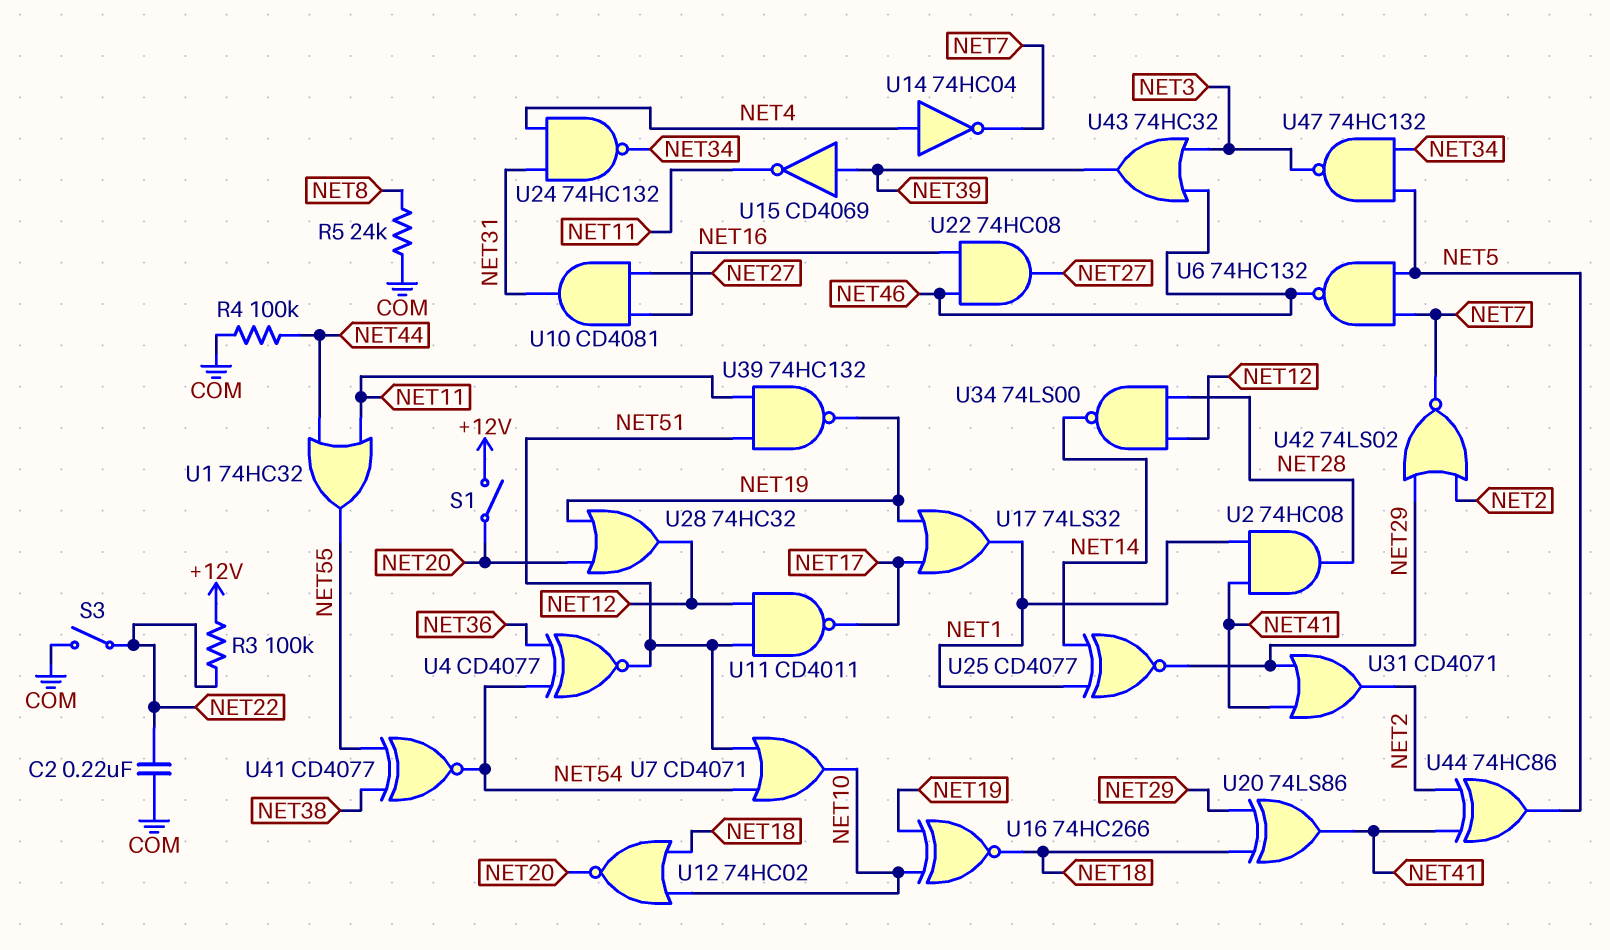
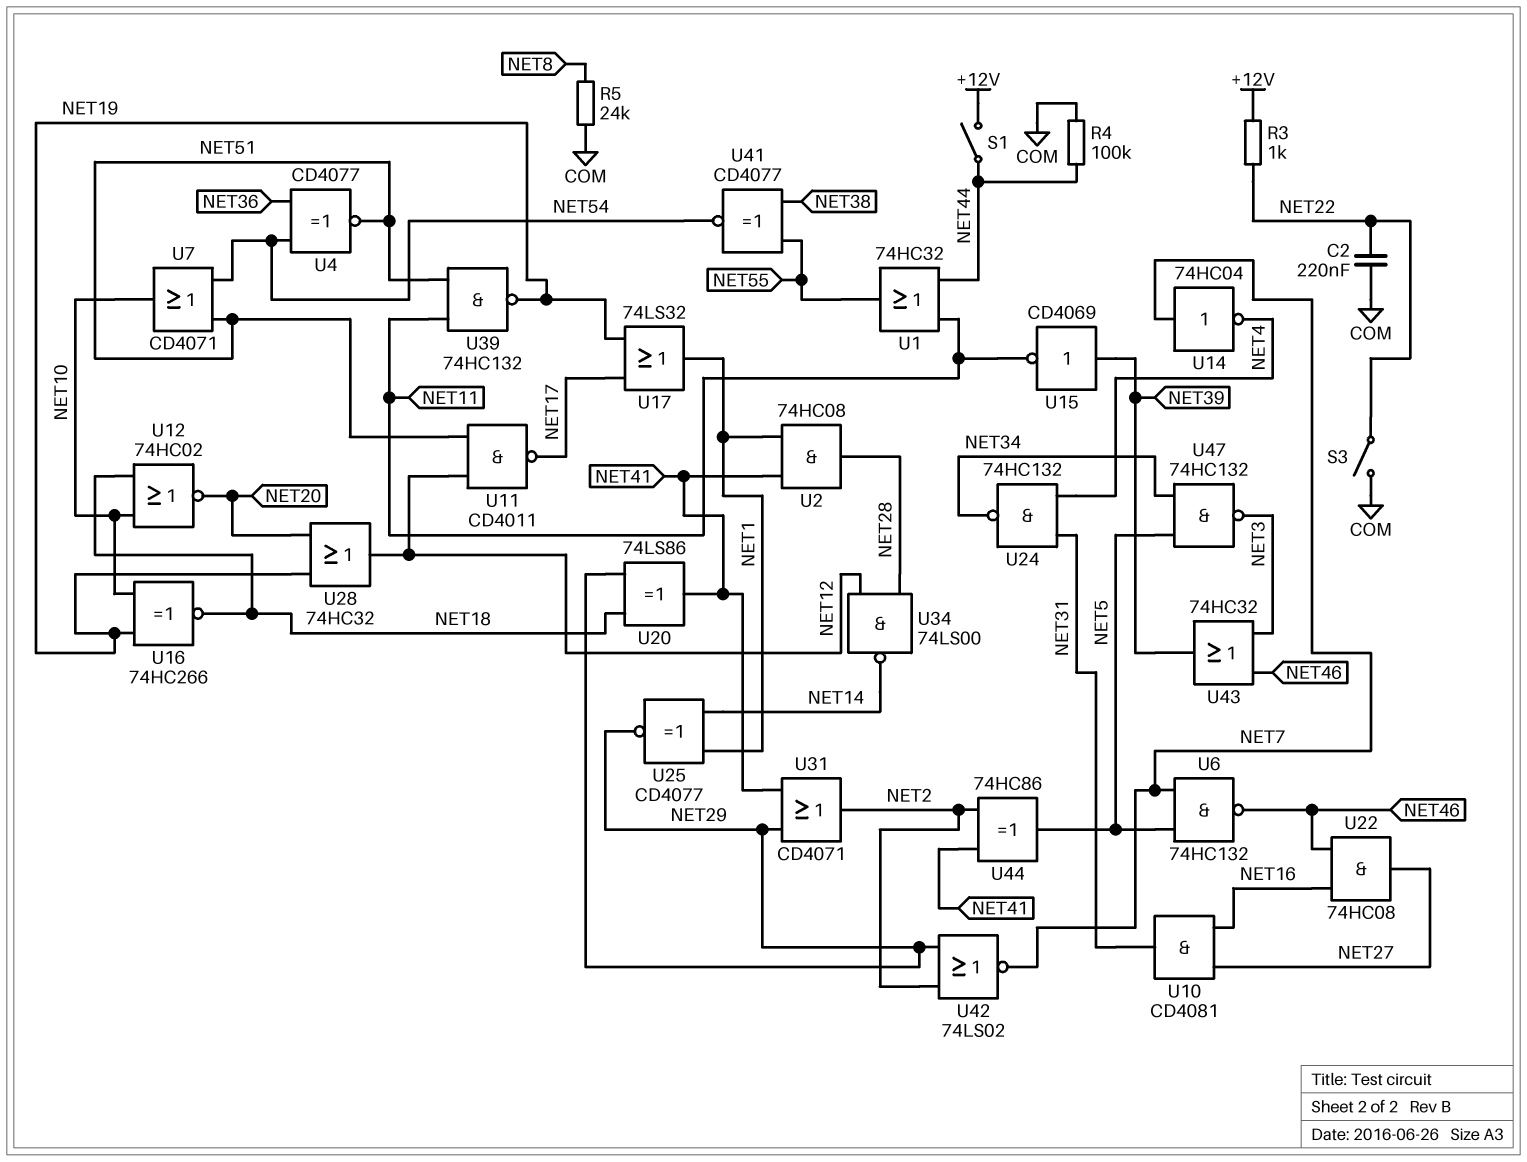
R3: 100k (+12V, NET22) -> 1k (+12V, NET22)
S1: switch (+12V, NET20) -> switch (+12V, NET44)
U14: NOT 74HC04 (in NET4, out NET7) -> NOT 74HC04 (in NET7, out NET4)

